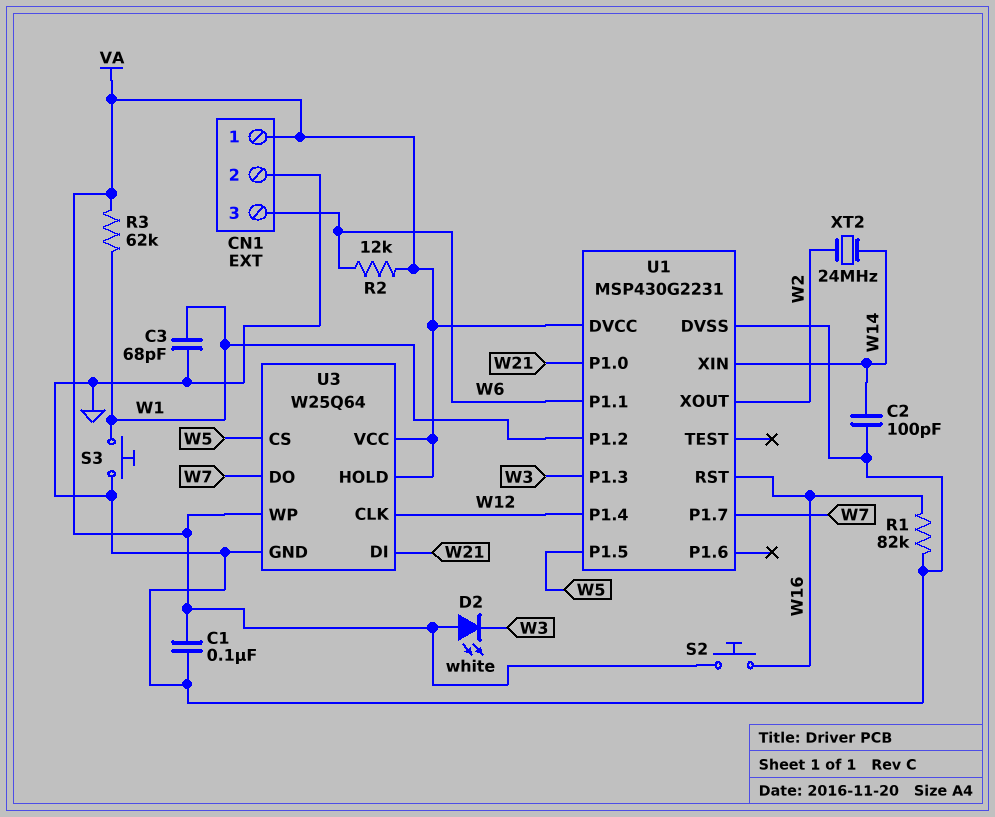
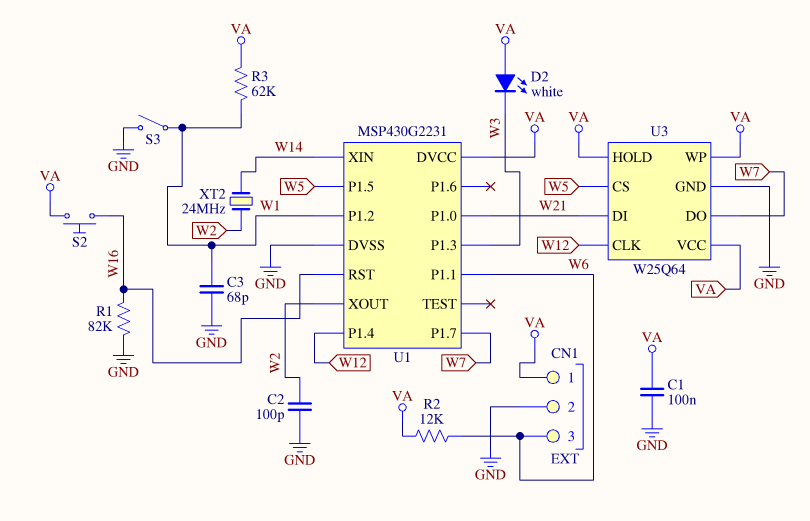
C2: 100pF (GND, W14) -> 100pF (GND, W2)
S3: button (GND, W1) -> switch (GND, W1)

